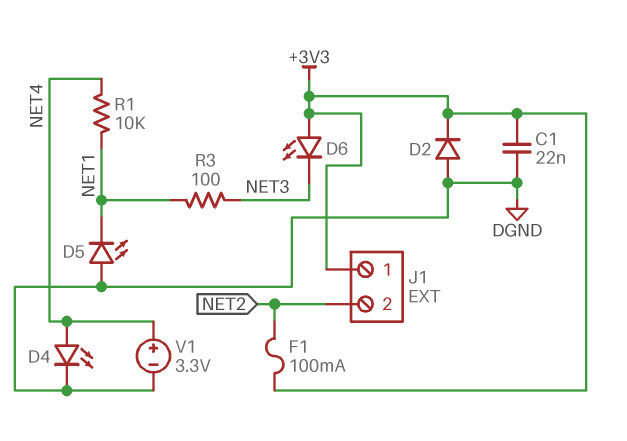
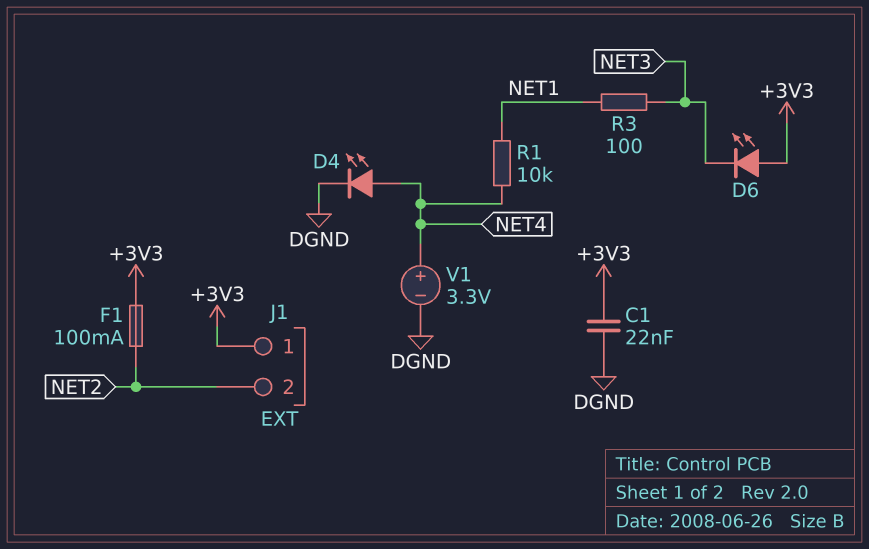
D2: diode (A DGND, K +3V3) -> none
D5: LED (A DGND, K NET1) -> none

